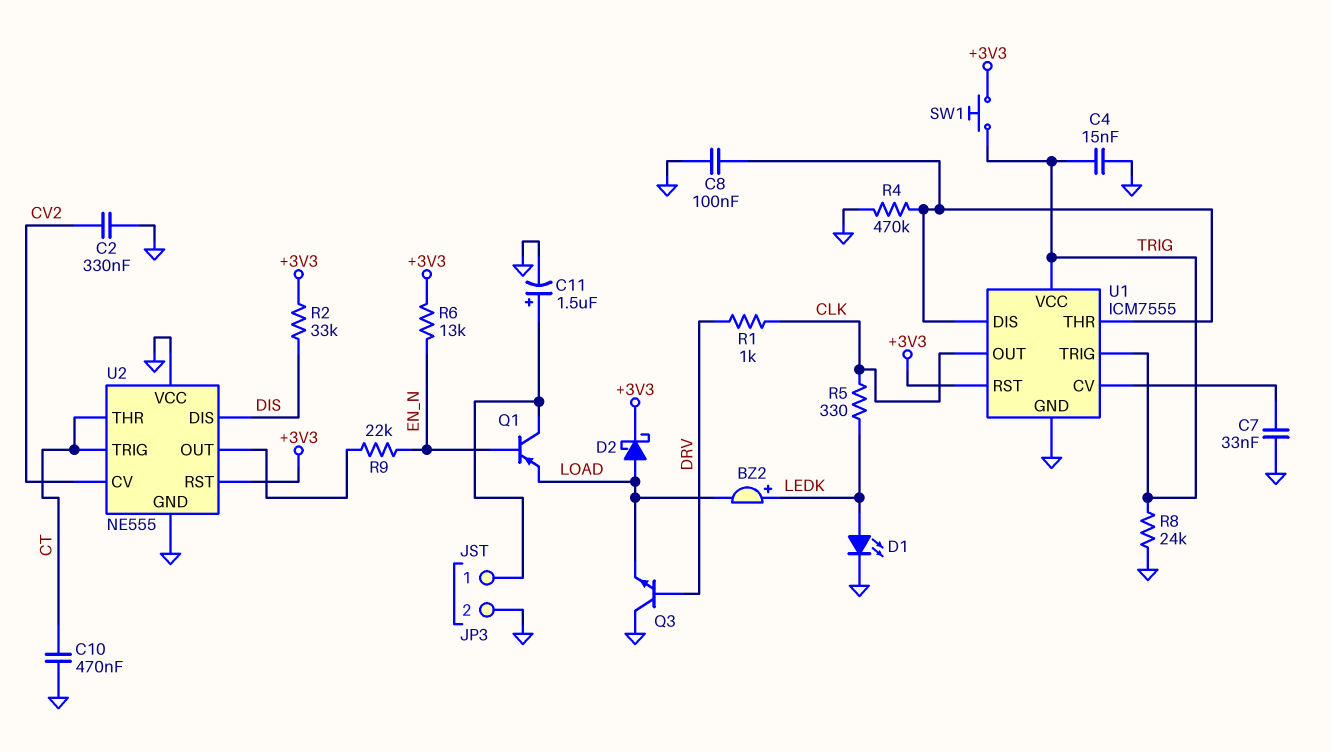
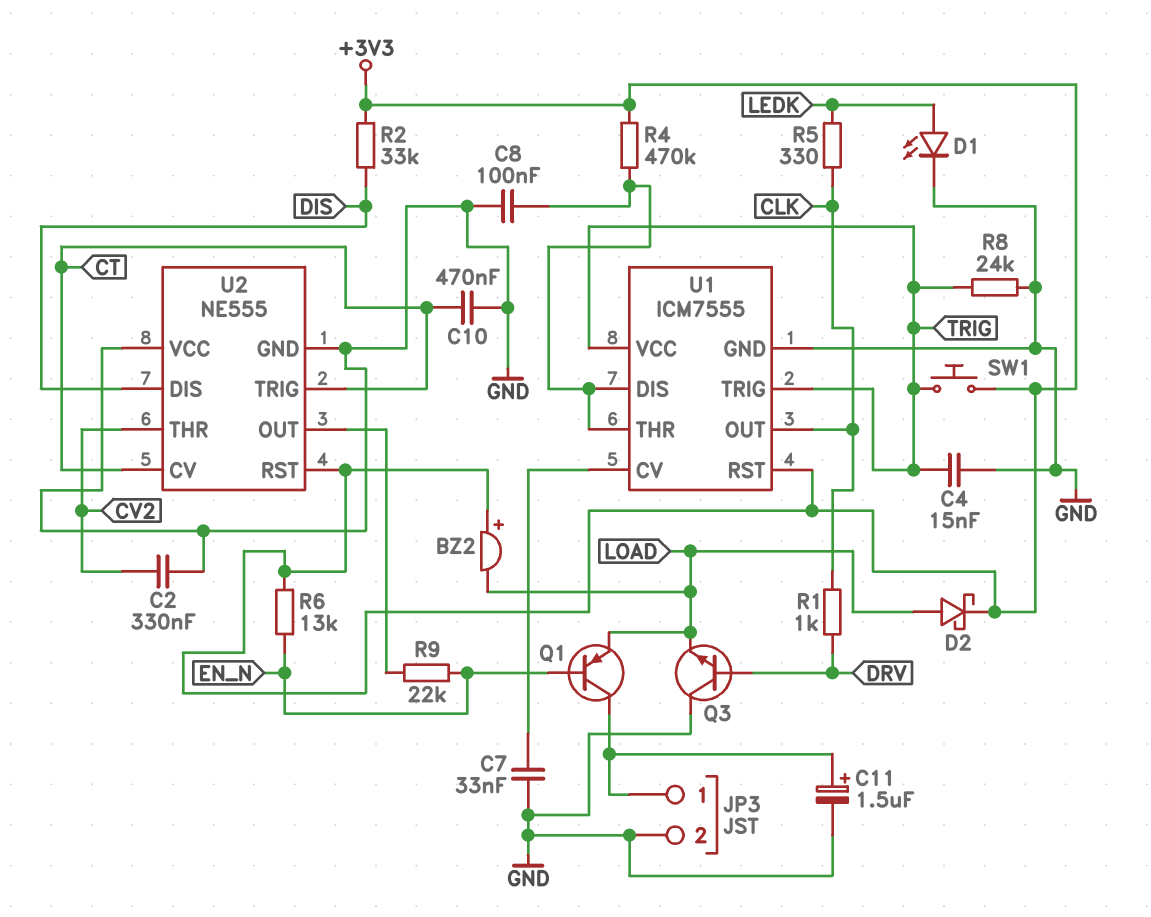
BZ2: buzzer (plus LEDK, minus LOAD) -> buzzer (plus +3V3, minus LOAD)
R4: 470k (GND, U1/DIS) -> 470k (+3V3, U1/DIS)
U2 pin CV: CV2 -> CT
U2 pin THR: CT -> CV2

